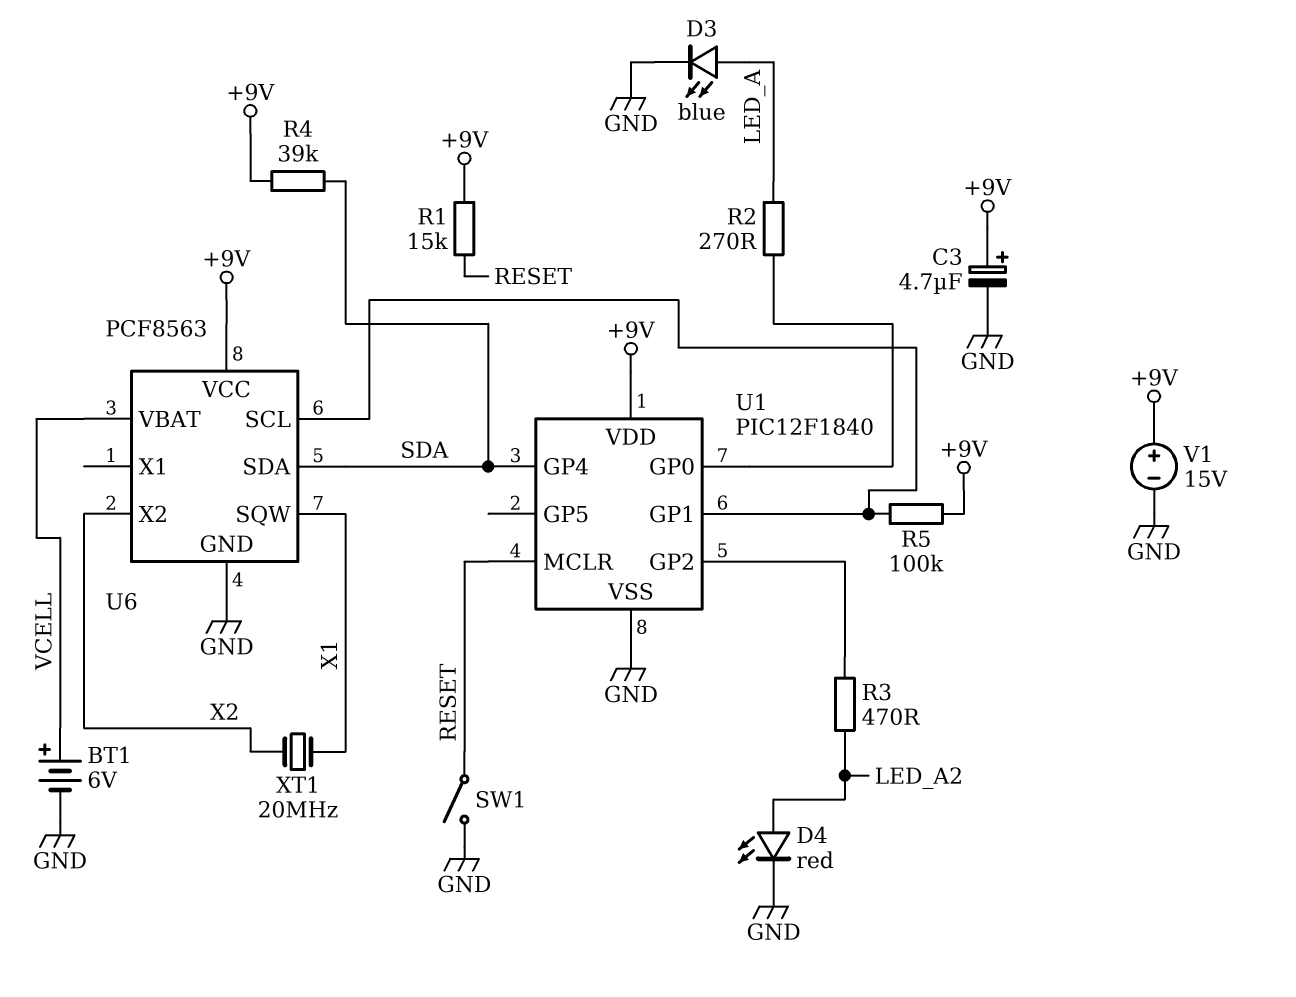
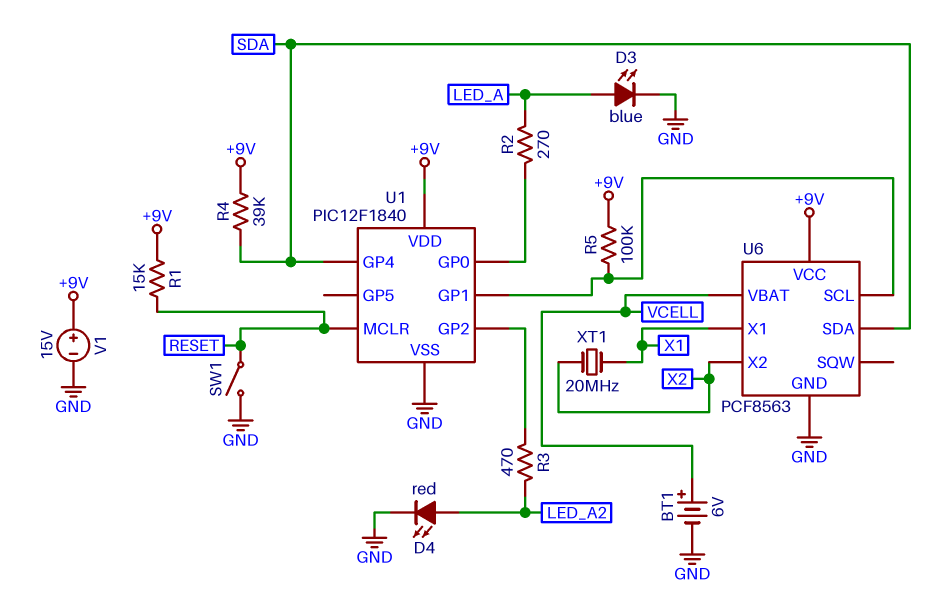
C3: 4.7uF (plus +9V, minus GND) -> none
U6 pin SQW: X1 -> none
U6 pin X1: none -> X1

